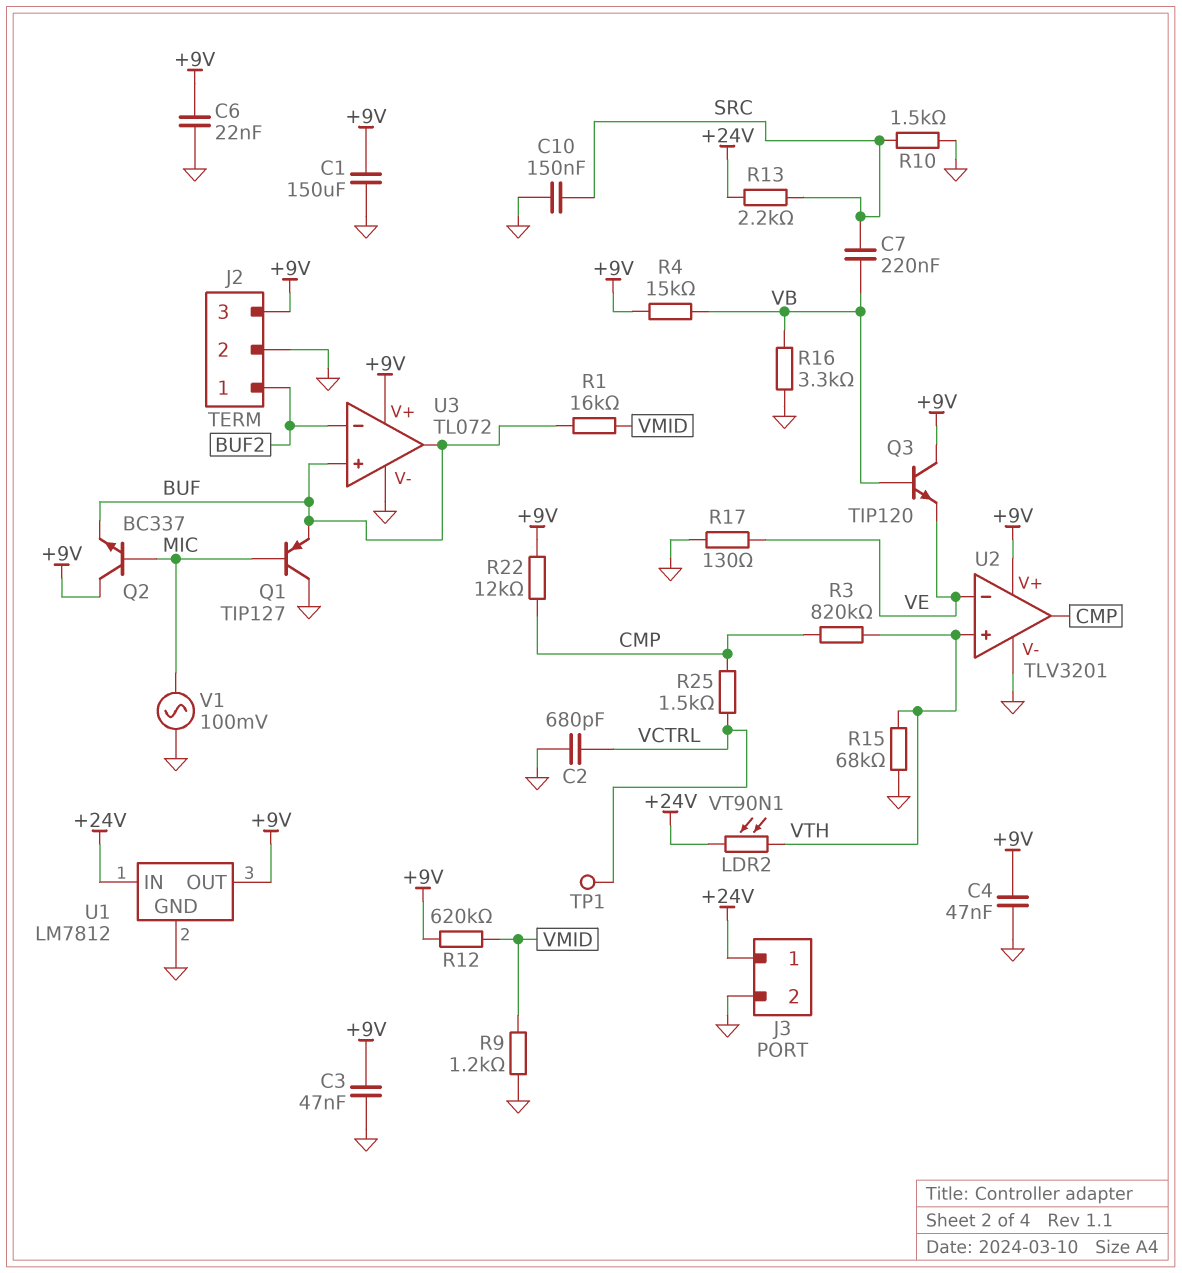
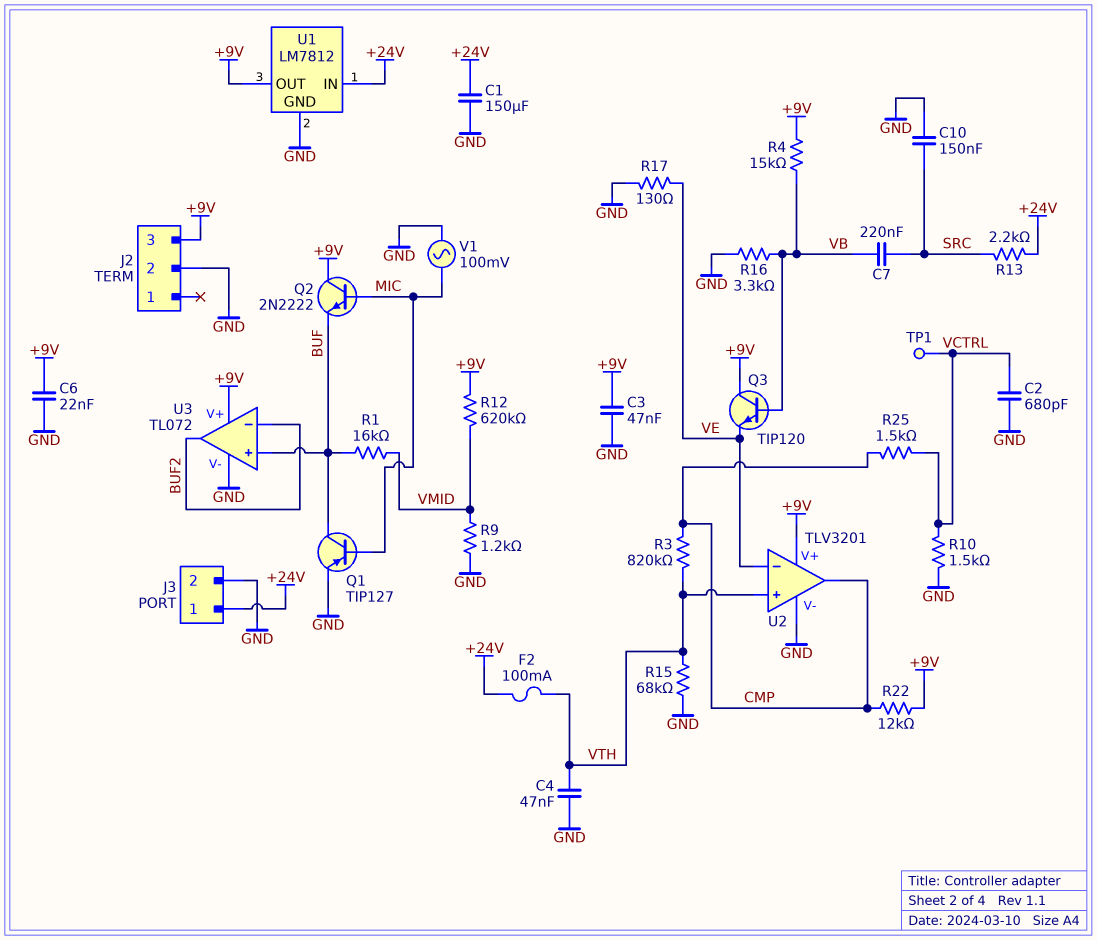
C1: 150uF (+9V, GND) -> 150uF (+24V, GND)
C4: 47nF (+9V, GND) -> 47nF (GND, VTH)
F2: none -> 100mA (+24V, VTH)
J2 pin 1: BUF2 -> none
LDR2: VT90N1 (+24V, VTH) -> none
Q1: PNP TIP127 (B MIC, C GND, E BUF) -> PNP TIP127 (B MIC, C BUF, E GND)
Q2: NPN BC337 (B MIC, C +9V, E BUF) -> NPN 2N2222 (B MIC, C +9V, E BUF)
R10: 1.5k (GND, SRC) -> 1.5k (GND, VCTRL)
U3 pin out: BUF -> BUF2

